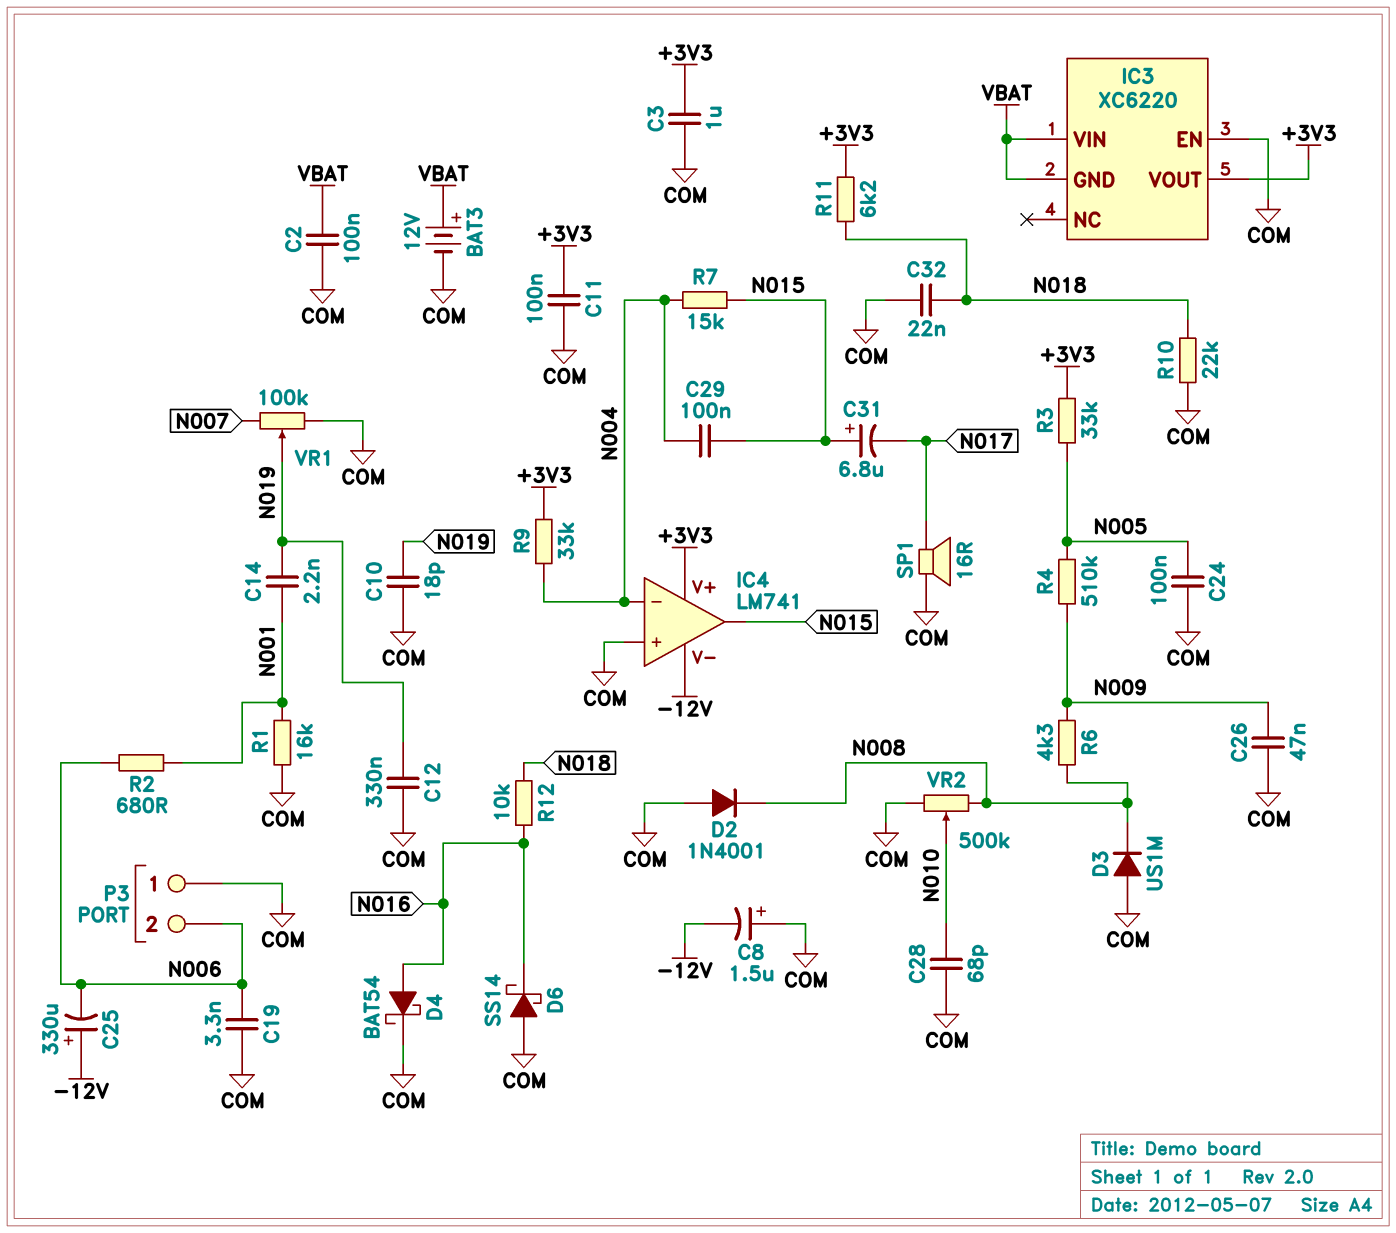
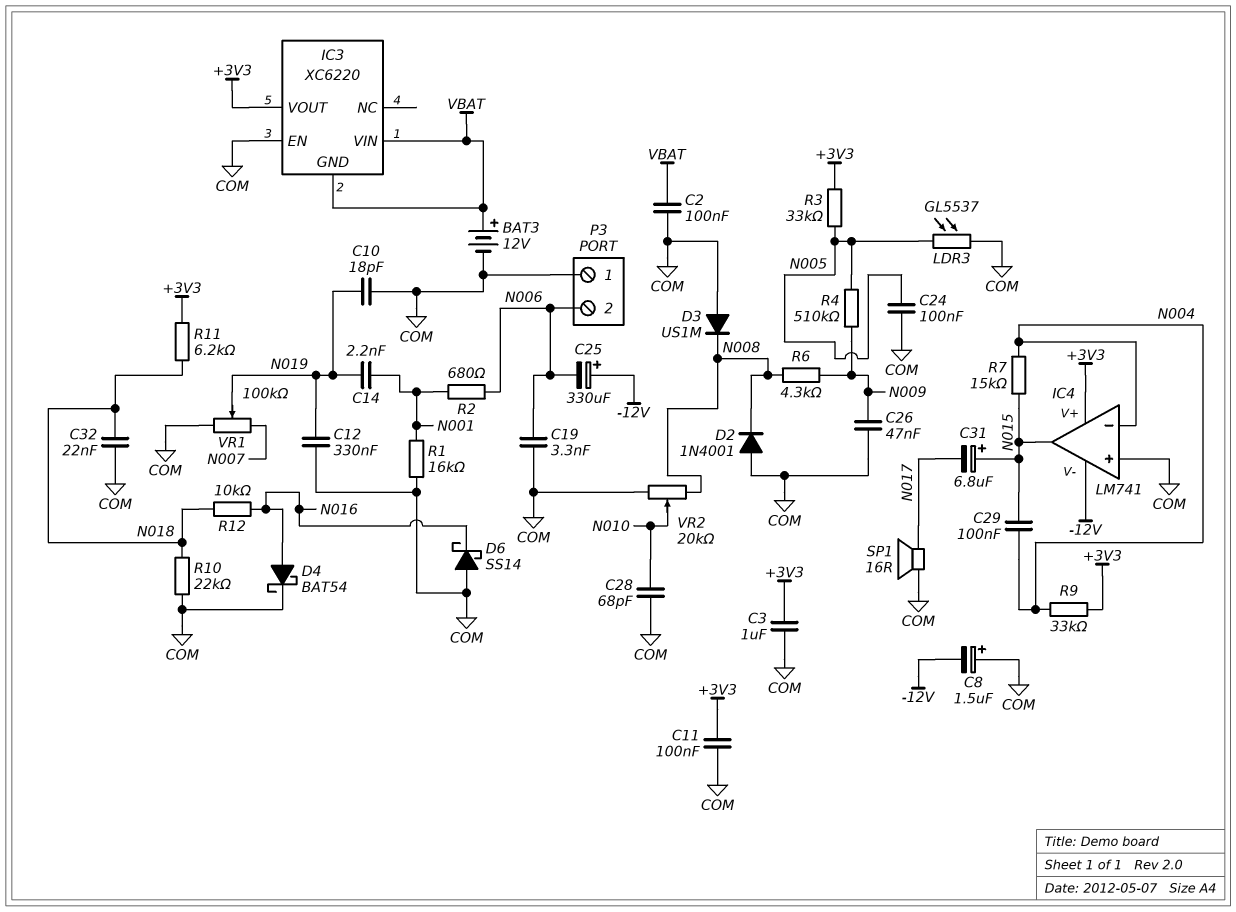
LDR3: none -> GL5537 (COM, N005)
VR2: 500k (COM, N008, wiper N010) -> 20k (COM, N008, wiper N010)

